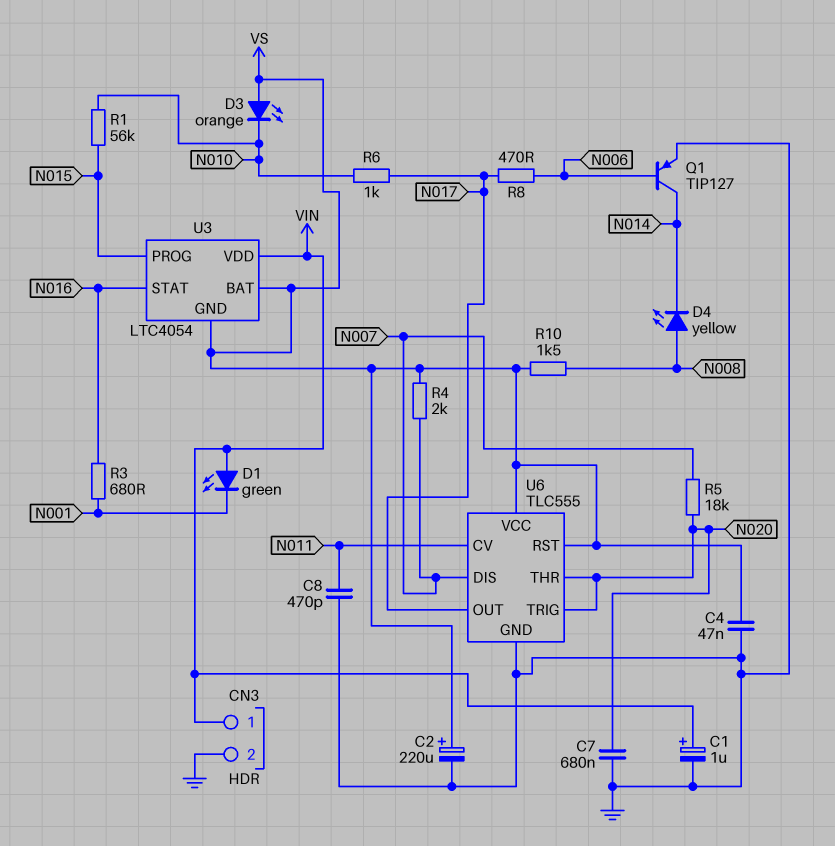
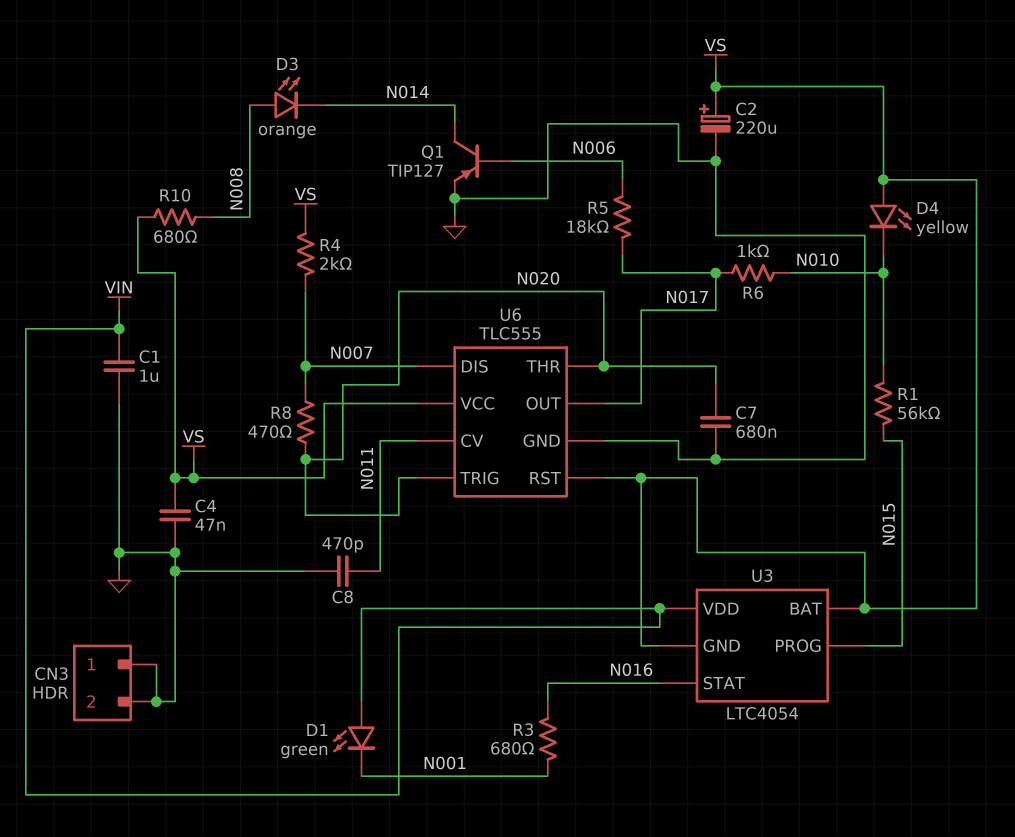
C1: 1uF (plus VIN, minus GND) -> 1uF (GND, VIN)
CN3 pin 1: VIN -> GND
D3: LED orange (A VS, K N010) -> LED orange (A N008, K N014)
D4: LED yellow (A N008, K N014) -> LED yellow (A VS, K N010)
R5: 18k (N007, N020) -> 18k (N006, N017)
R8: 470 (N006, N017) -> 470 (N007, N020)
R10: 1.5k (N008, VS) -> 680 (N008, VS)

